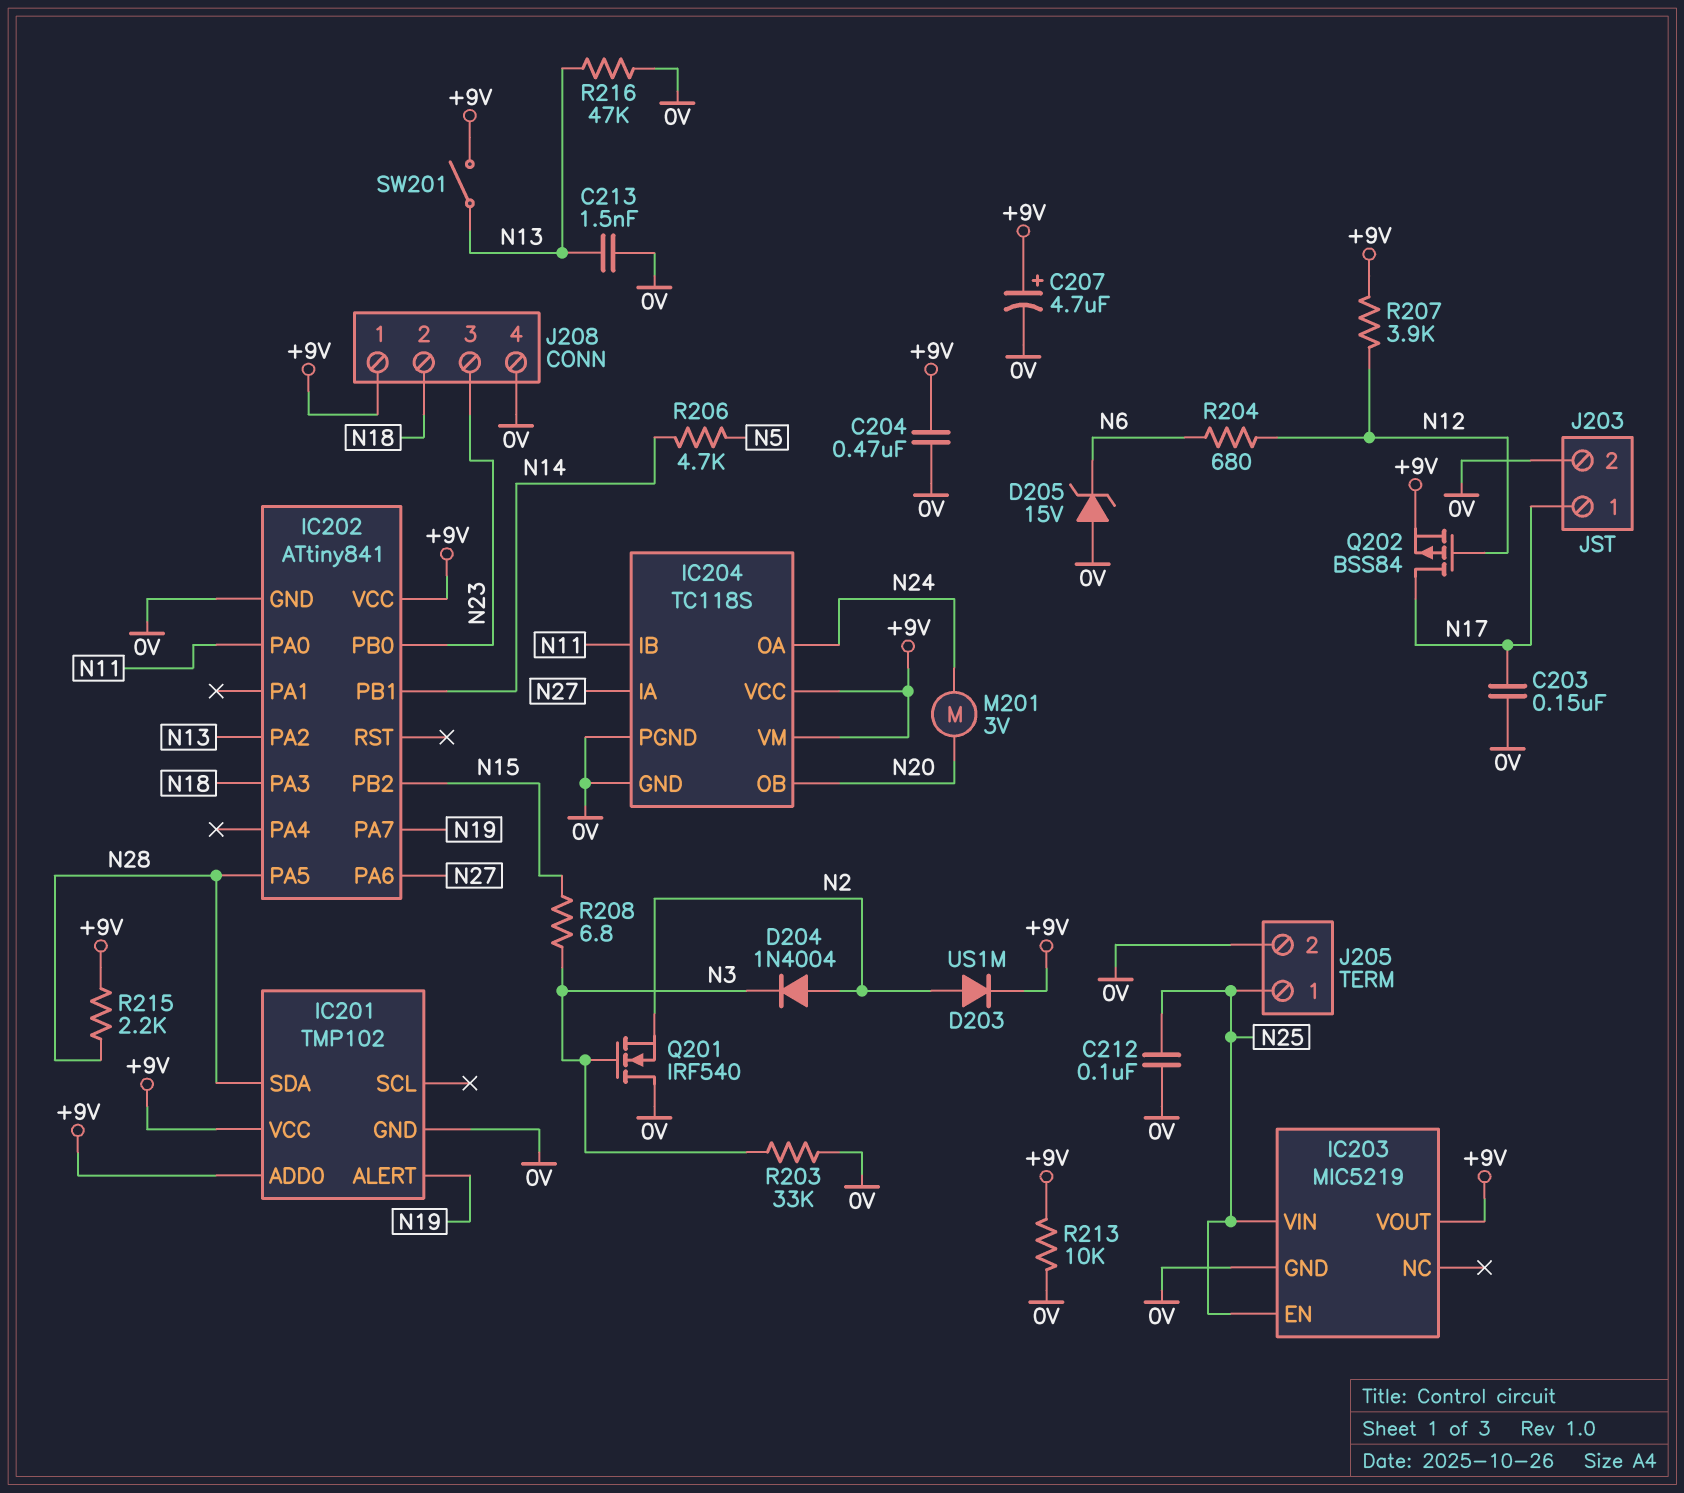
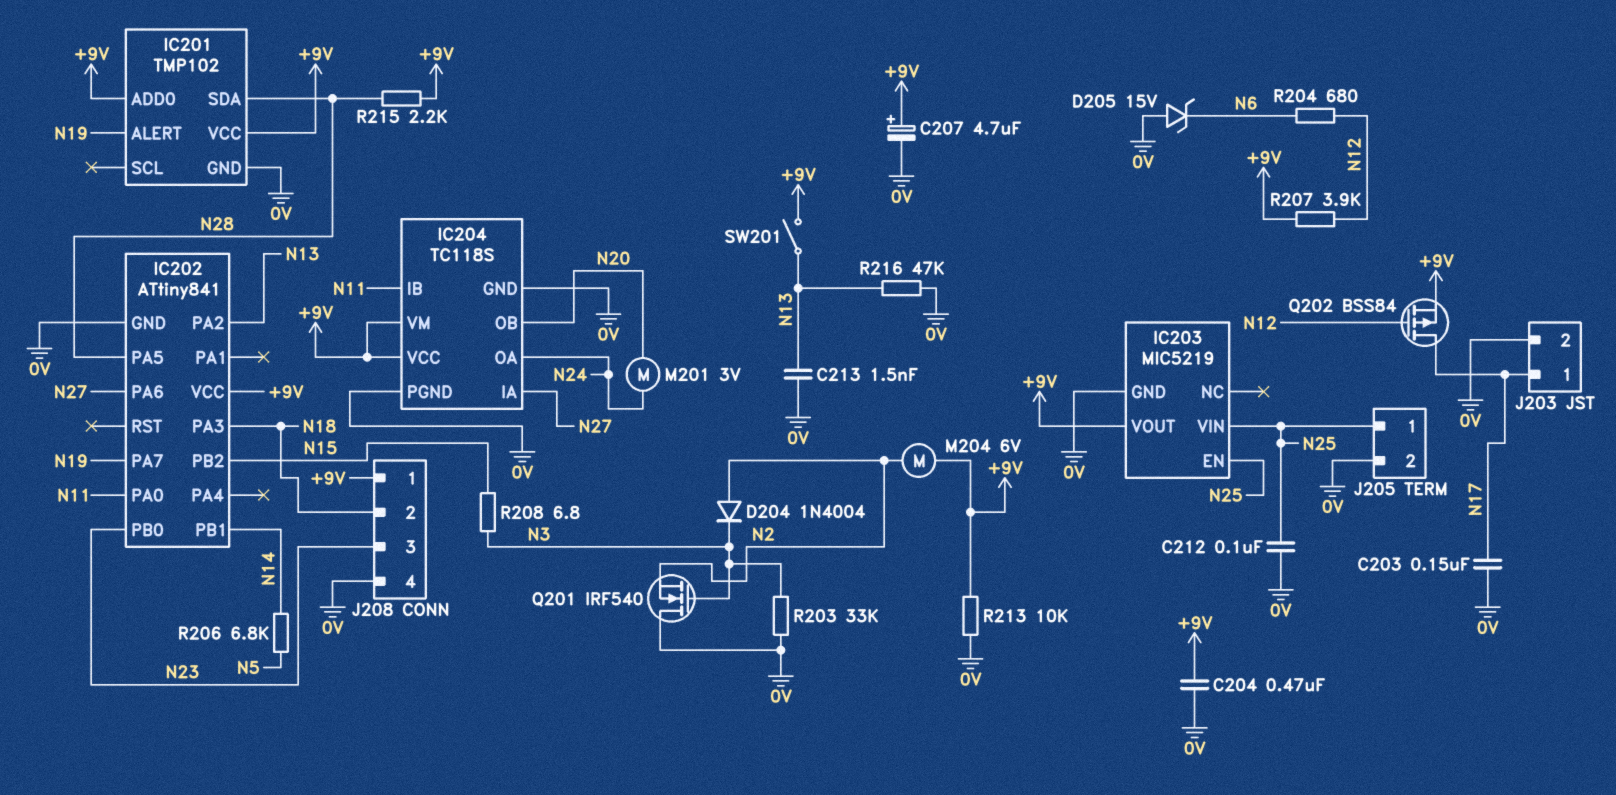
D203: diode US1M (A N2, K +9V) -> none
M204: none -> motor 6V (+9V, N2)
R206: 4.7k (N5, N14) -> 6.8k (N5, N14)

